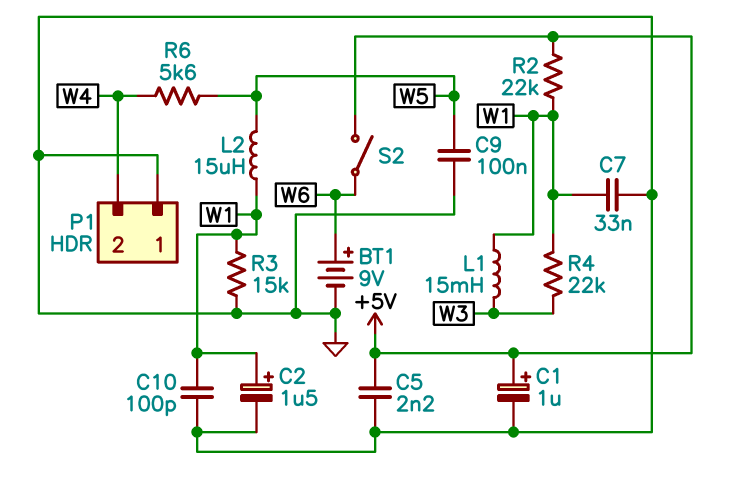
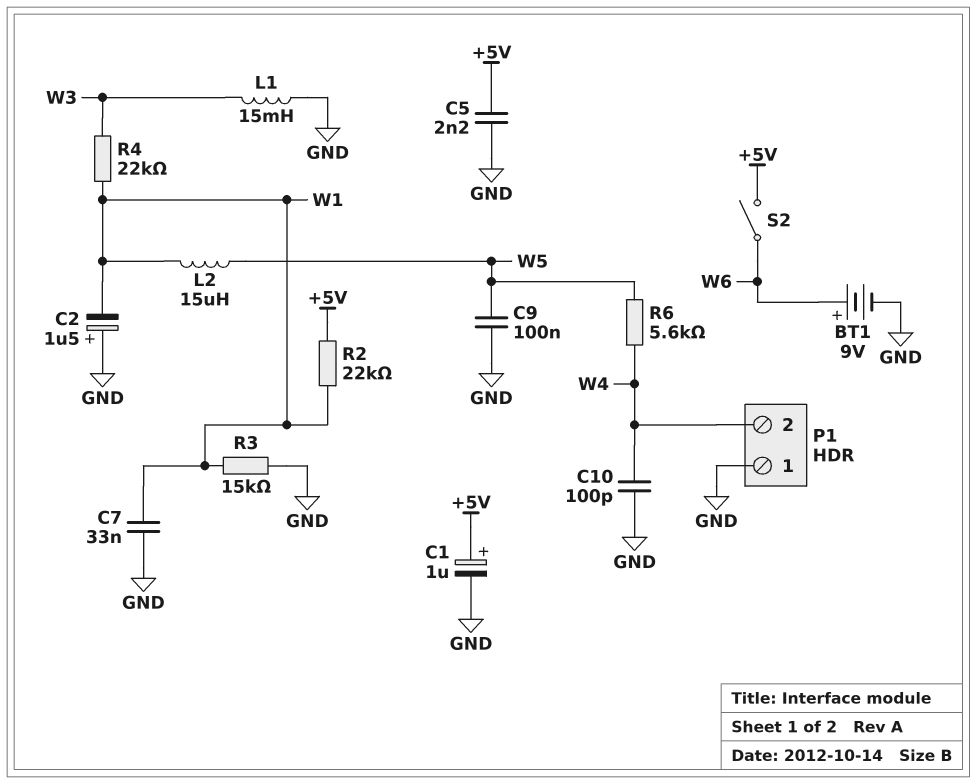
C2: 1.5uF (plus W1, minus GND) -> 1.5uF (plus GND, minus W1)
C10: 100pF (GND, W1) -> 100pF (GND, W4)
L1: 15mH (W1, W3) -> 15mH (GND, W3)

